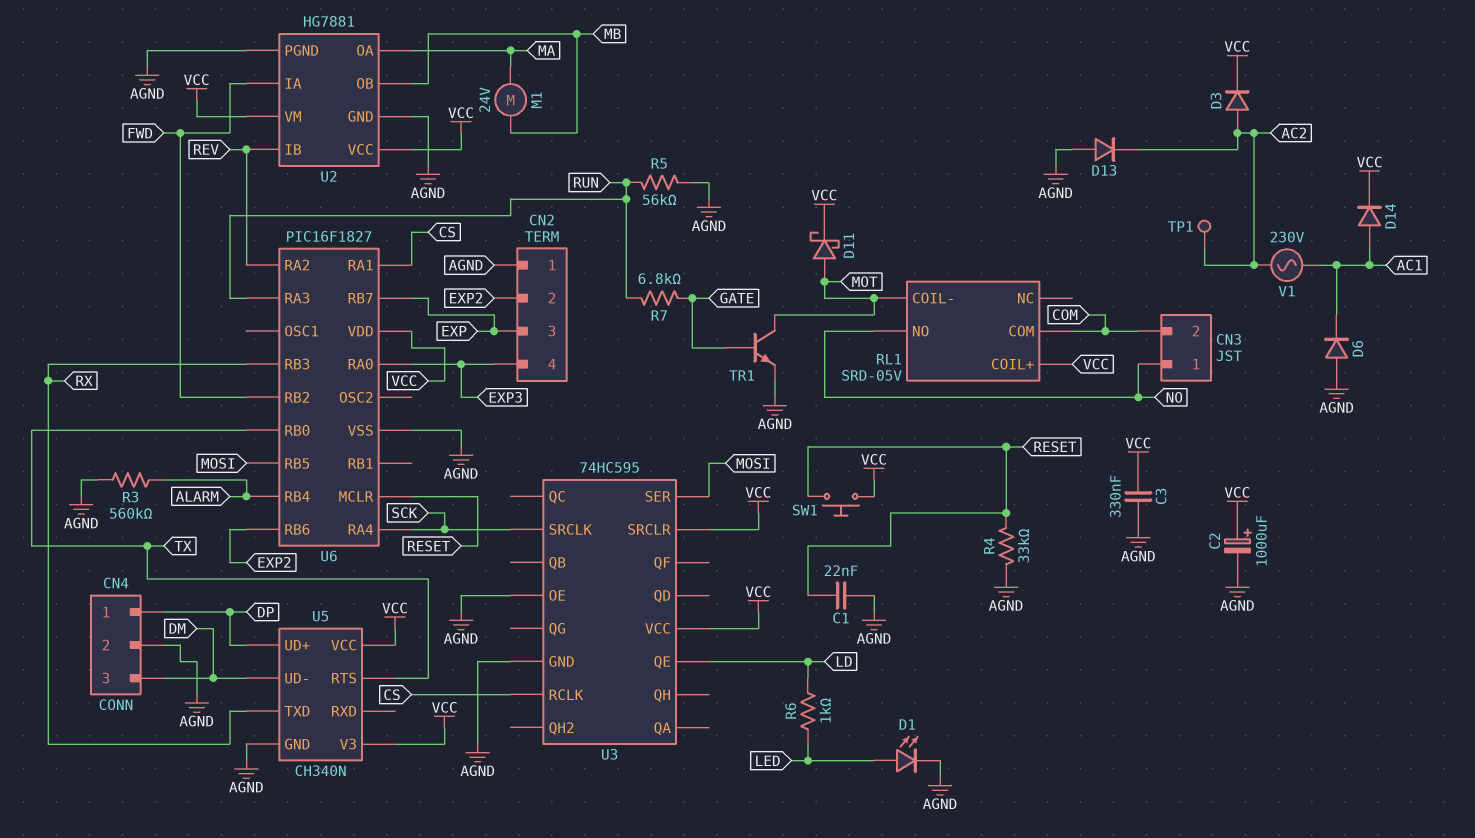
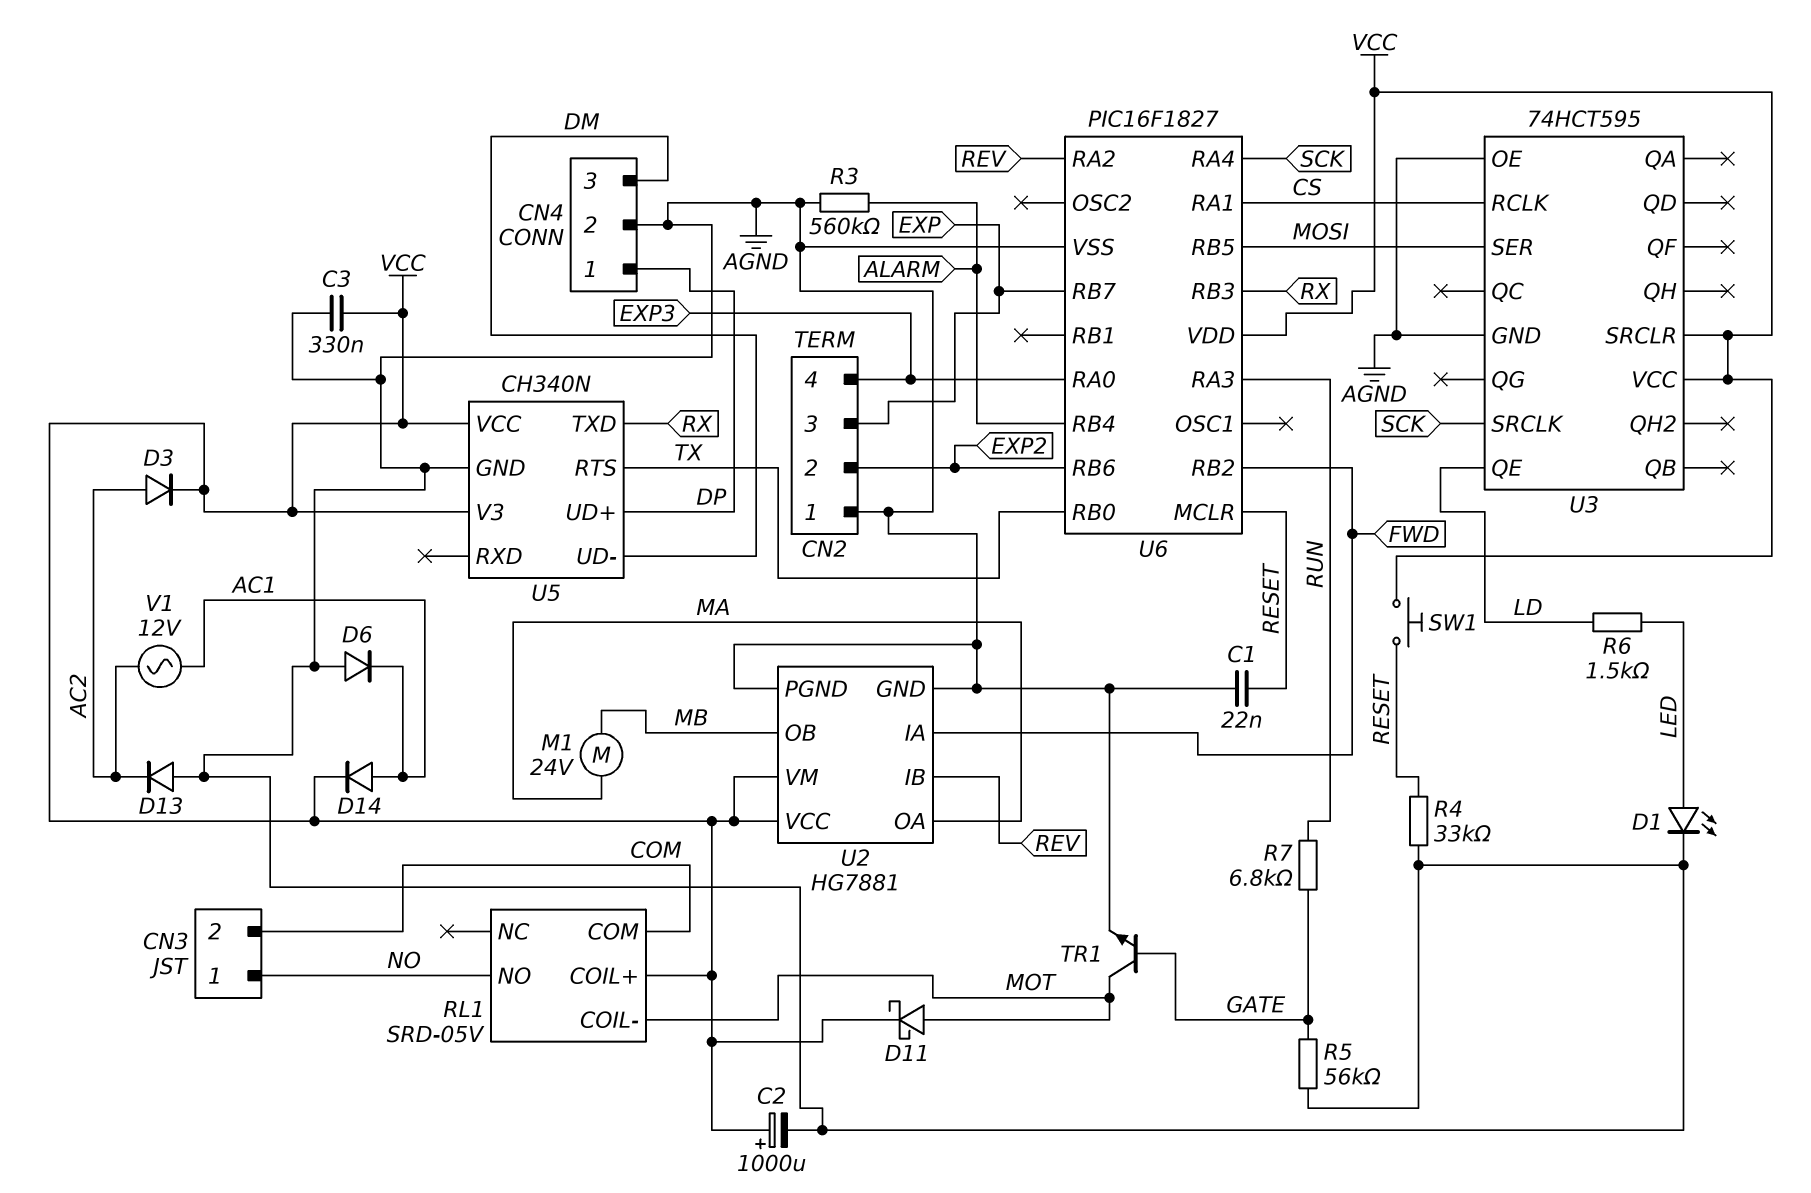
R5: 56k (AGND, RUN) -> 56k (AGND, GATE)
R6: 1k (LD, LED) -> 1.5k (LD, LED)
TP1: test point (AC2) -> none
U3: 74HC595 -> 74HCT595
V1: AC 230V (AC1, AC2) -> AC 12V (AC1, AC2)

